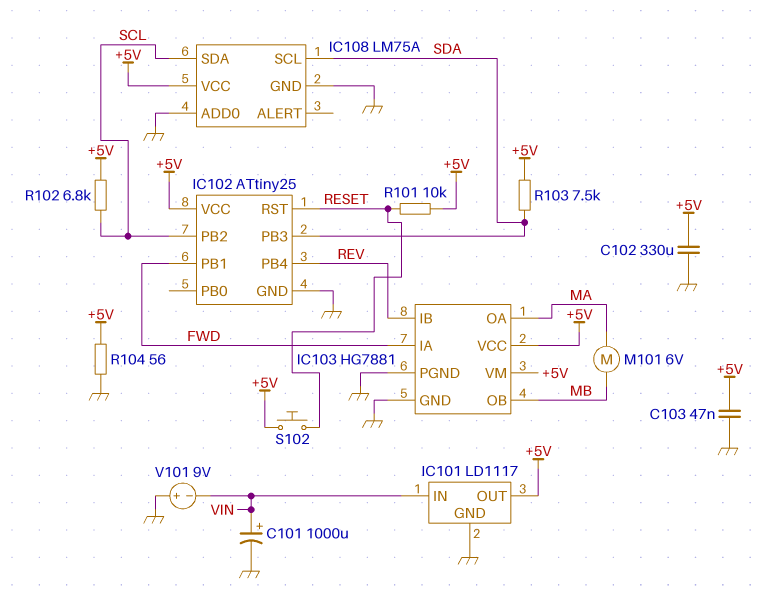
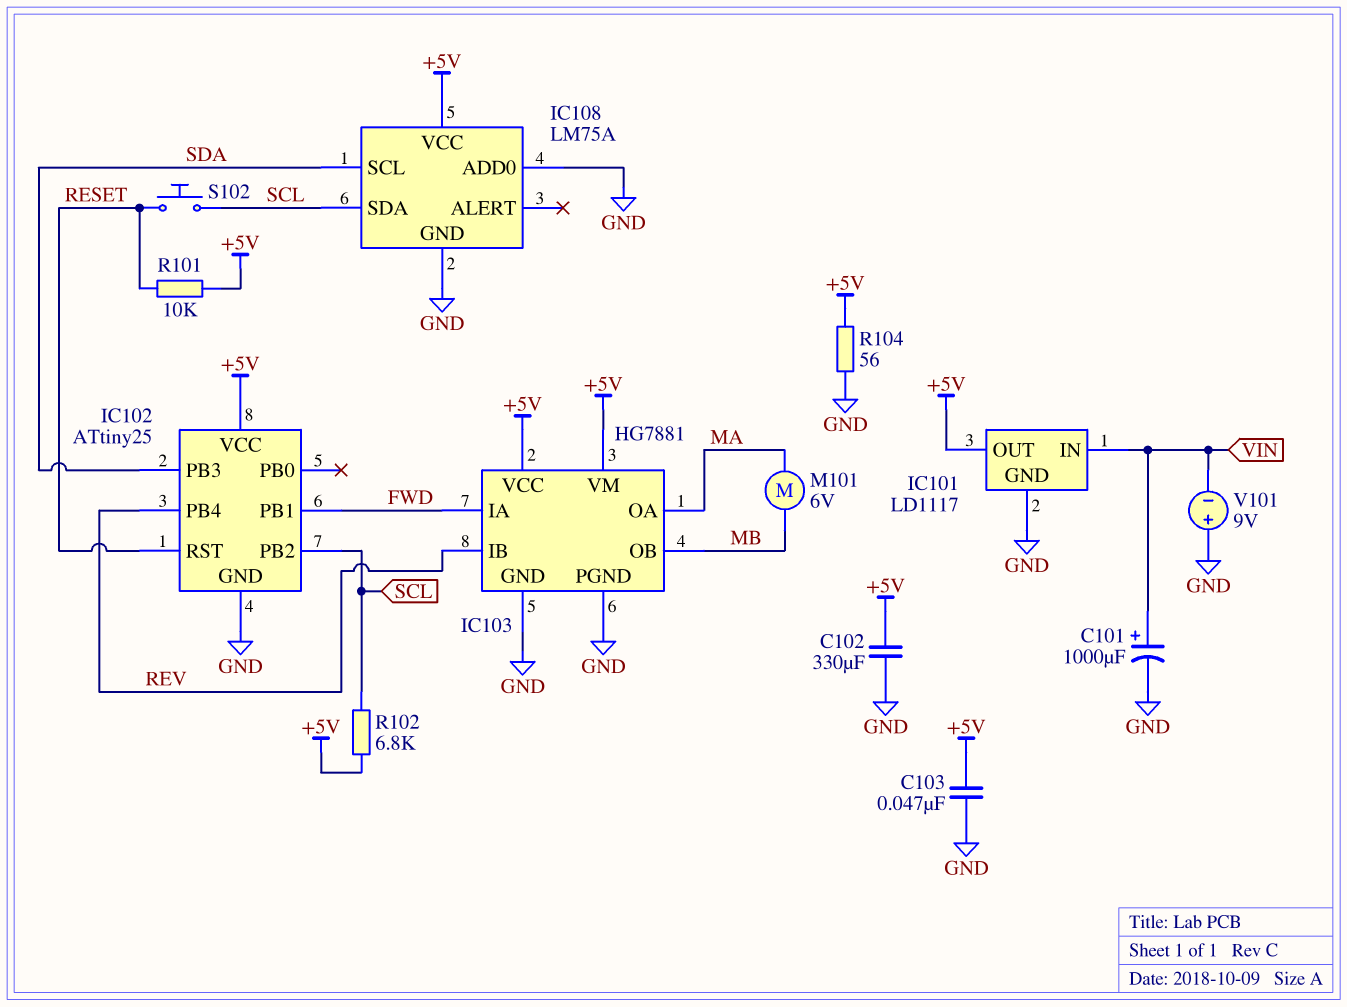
R103: 7.5k (+5V, SDA) -> none
S102: button (+5V, RESET) -> button (RESET, SCL)

